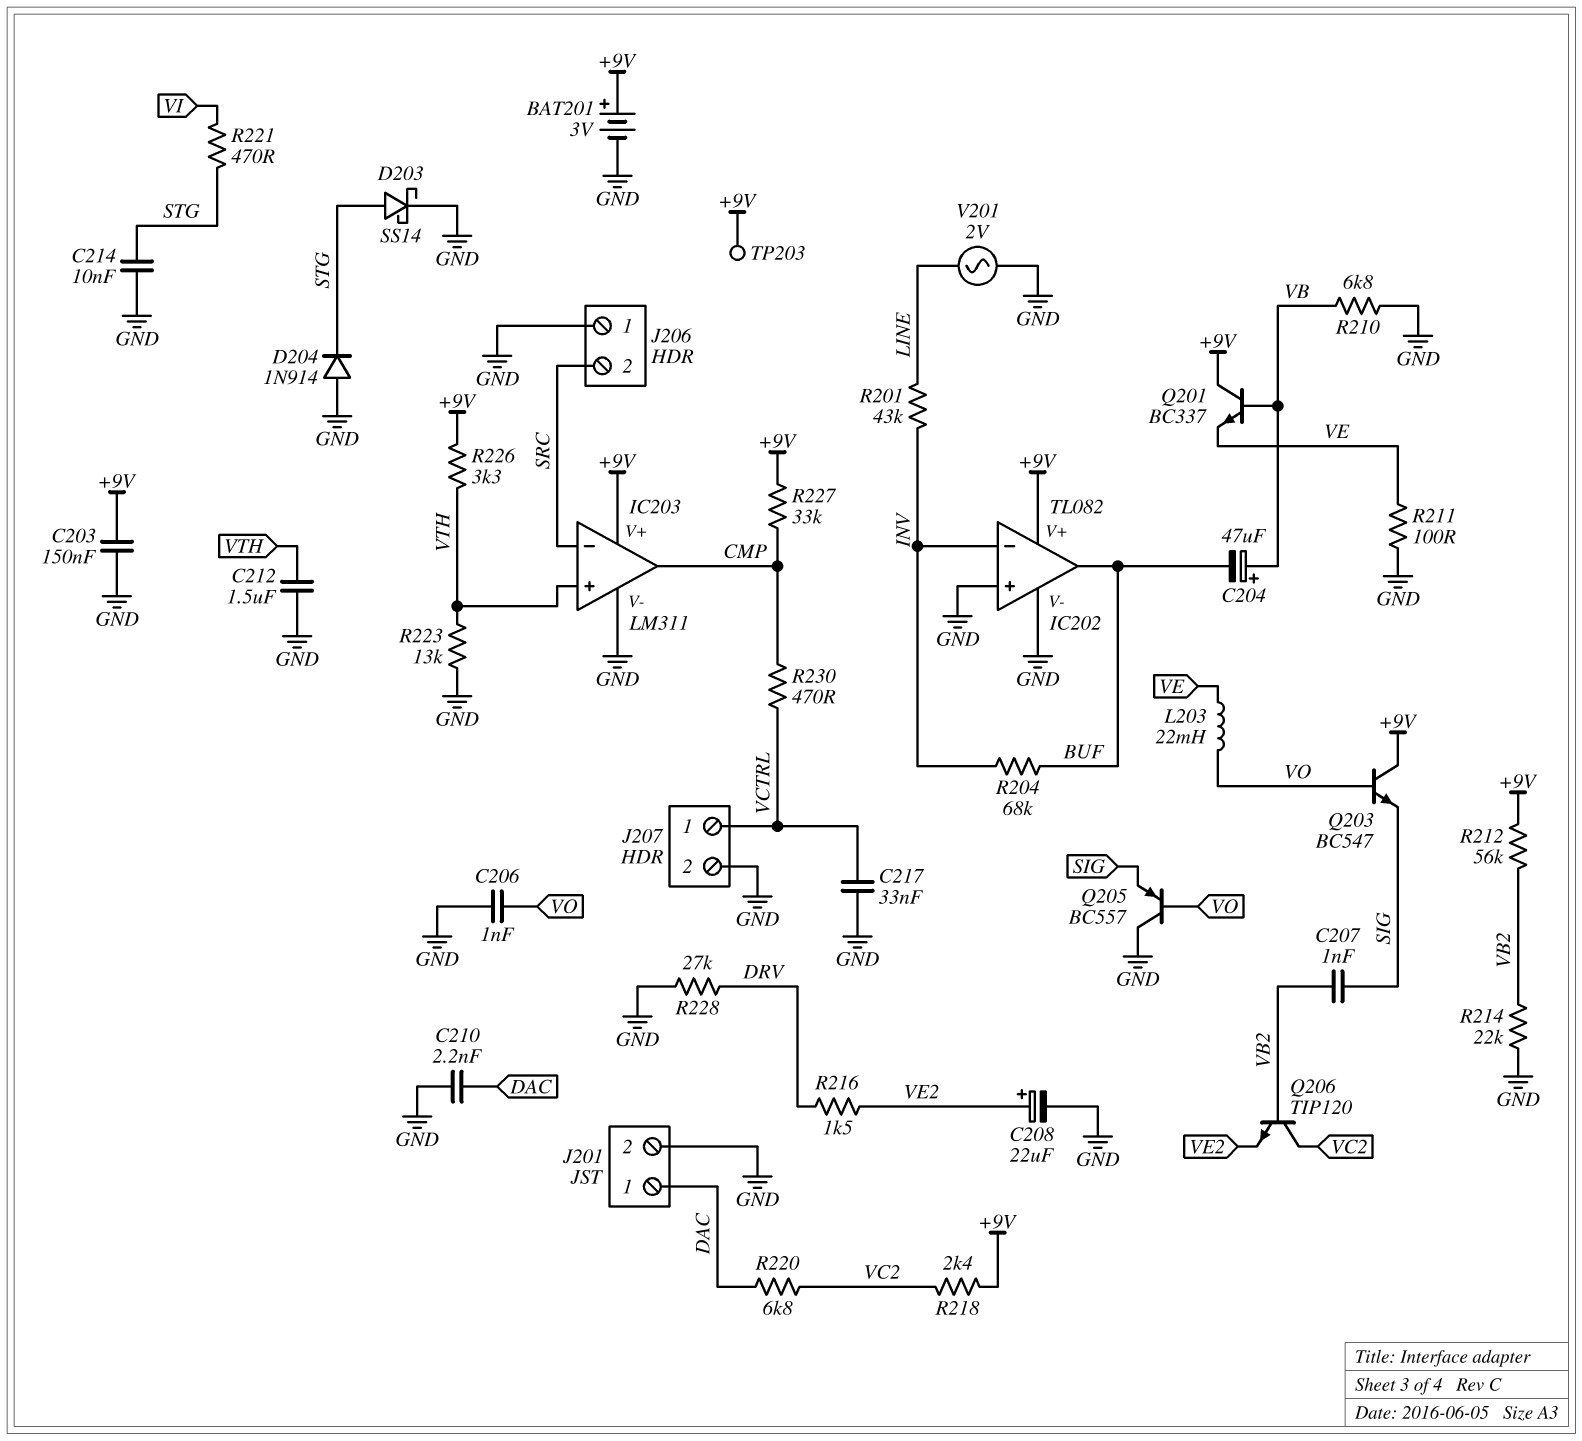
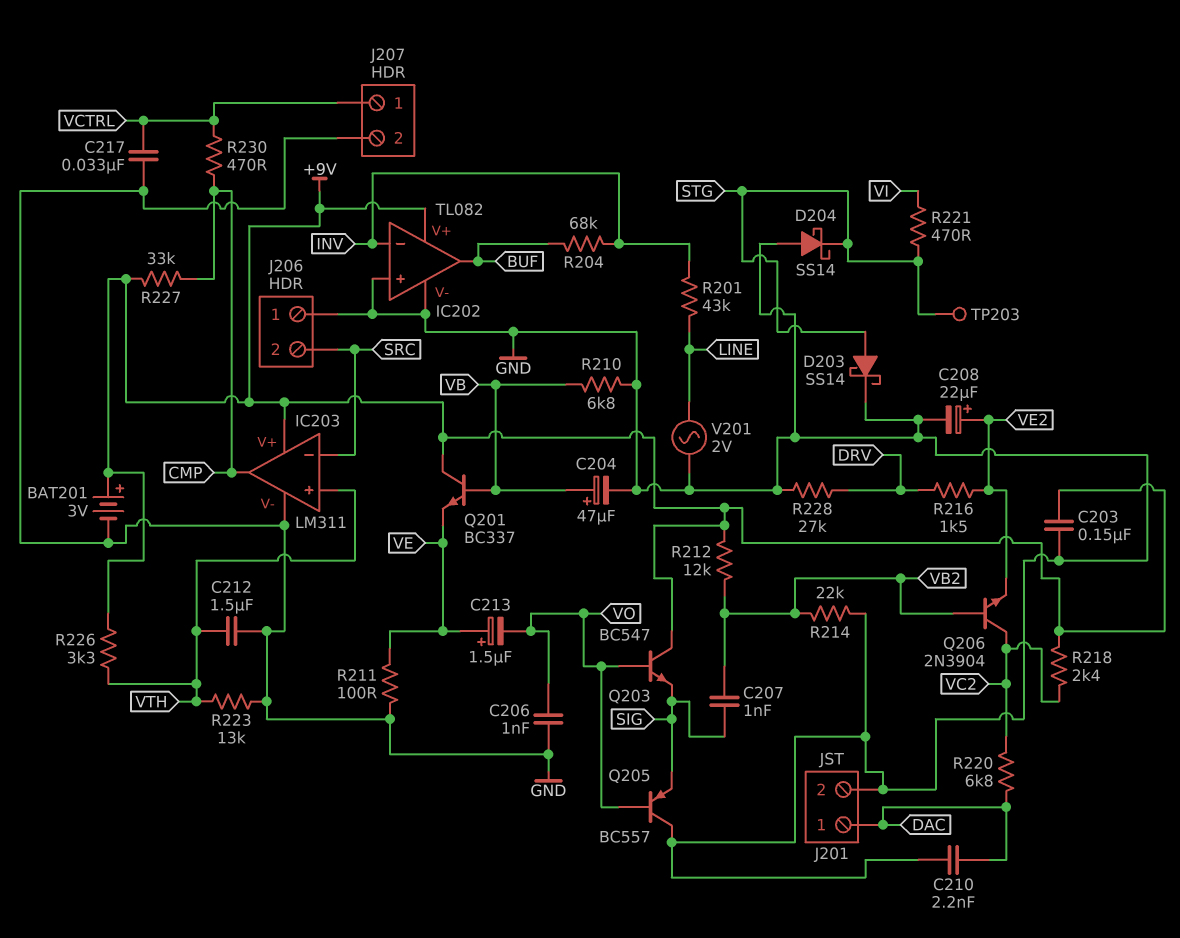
C204: 47uF (plus VB, minus BUF) -> 47uF (plus VB, minus GND)
C213: none -> 1.5uF (plus VE, minus VO)
C214: 10nF (GND, STG) -> none
D204: diode 1N914 (A GND, K STG) -> schottky SS14 (A GND, K STG)
L203: 22mH (VE, VO) -> none
Q206: NPN TIP120 (B VB2, C VC2, E VE2) -> NPN 2N3904 (B VB2, C VC2, E VE2)
R212: 56k (+9V, VB2) -> 12k (+9V, VB2)
TP203: test point (+9V) -> test point (STG)

